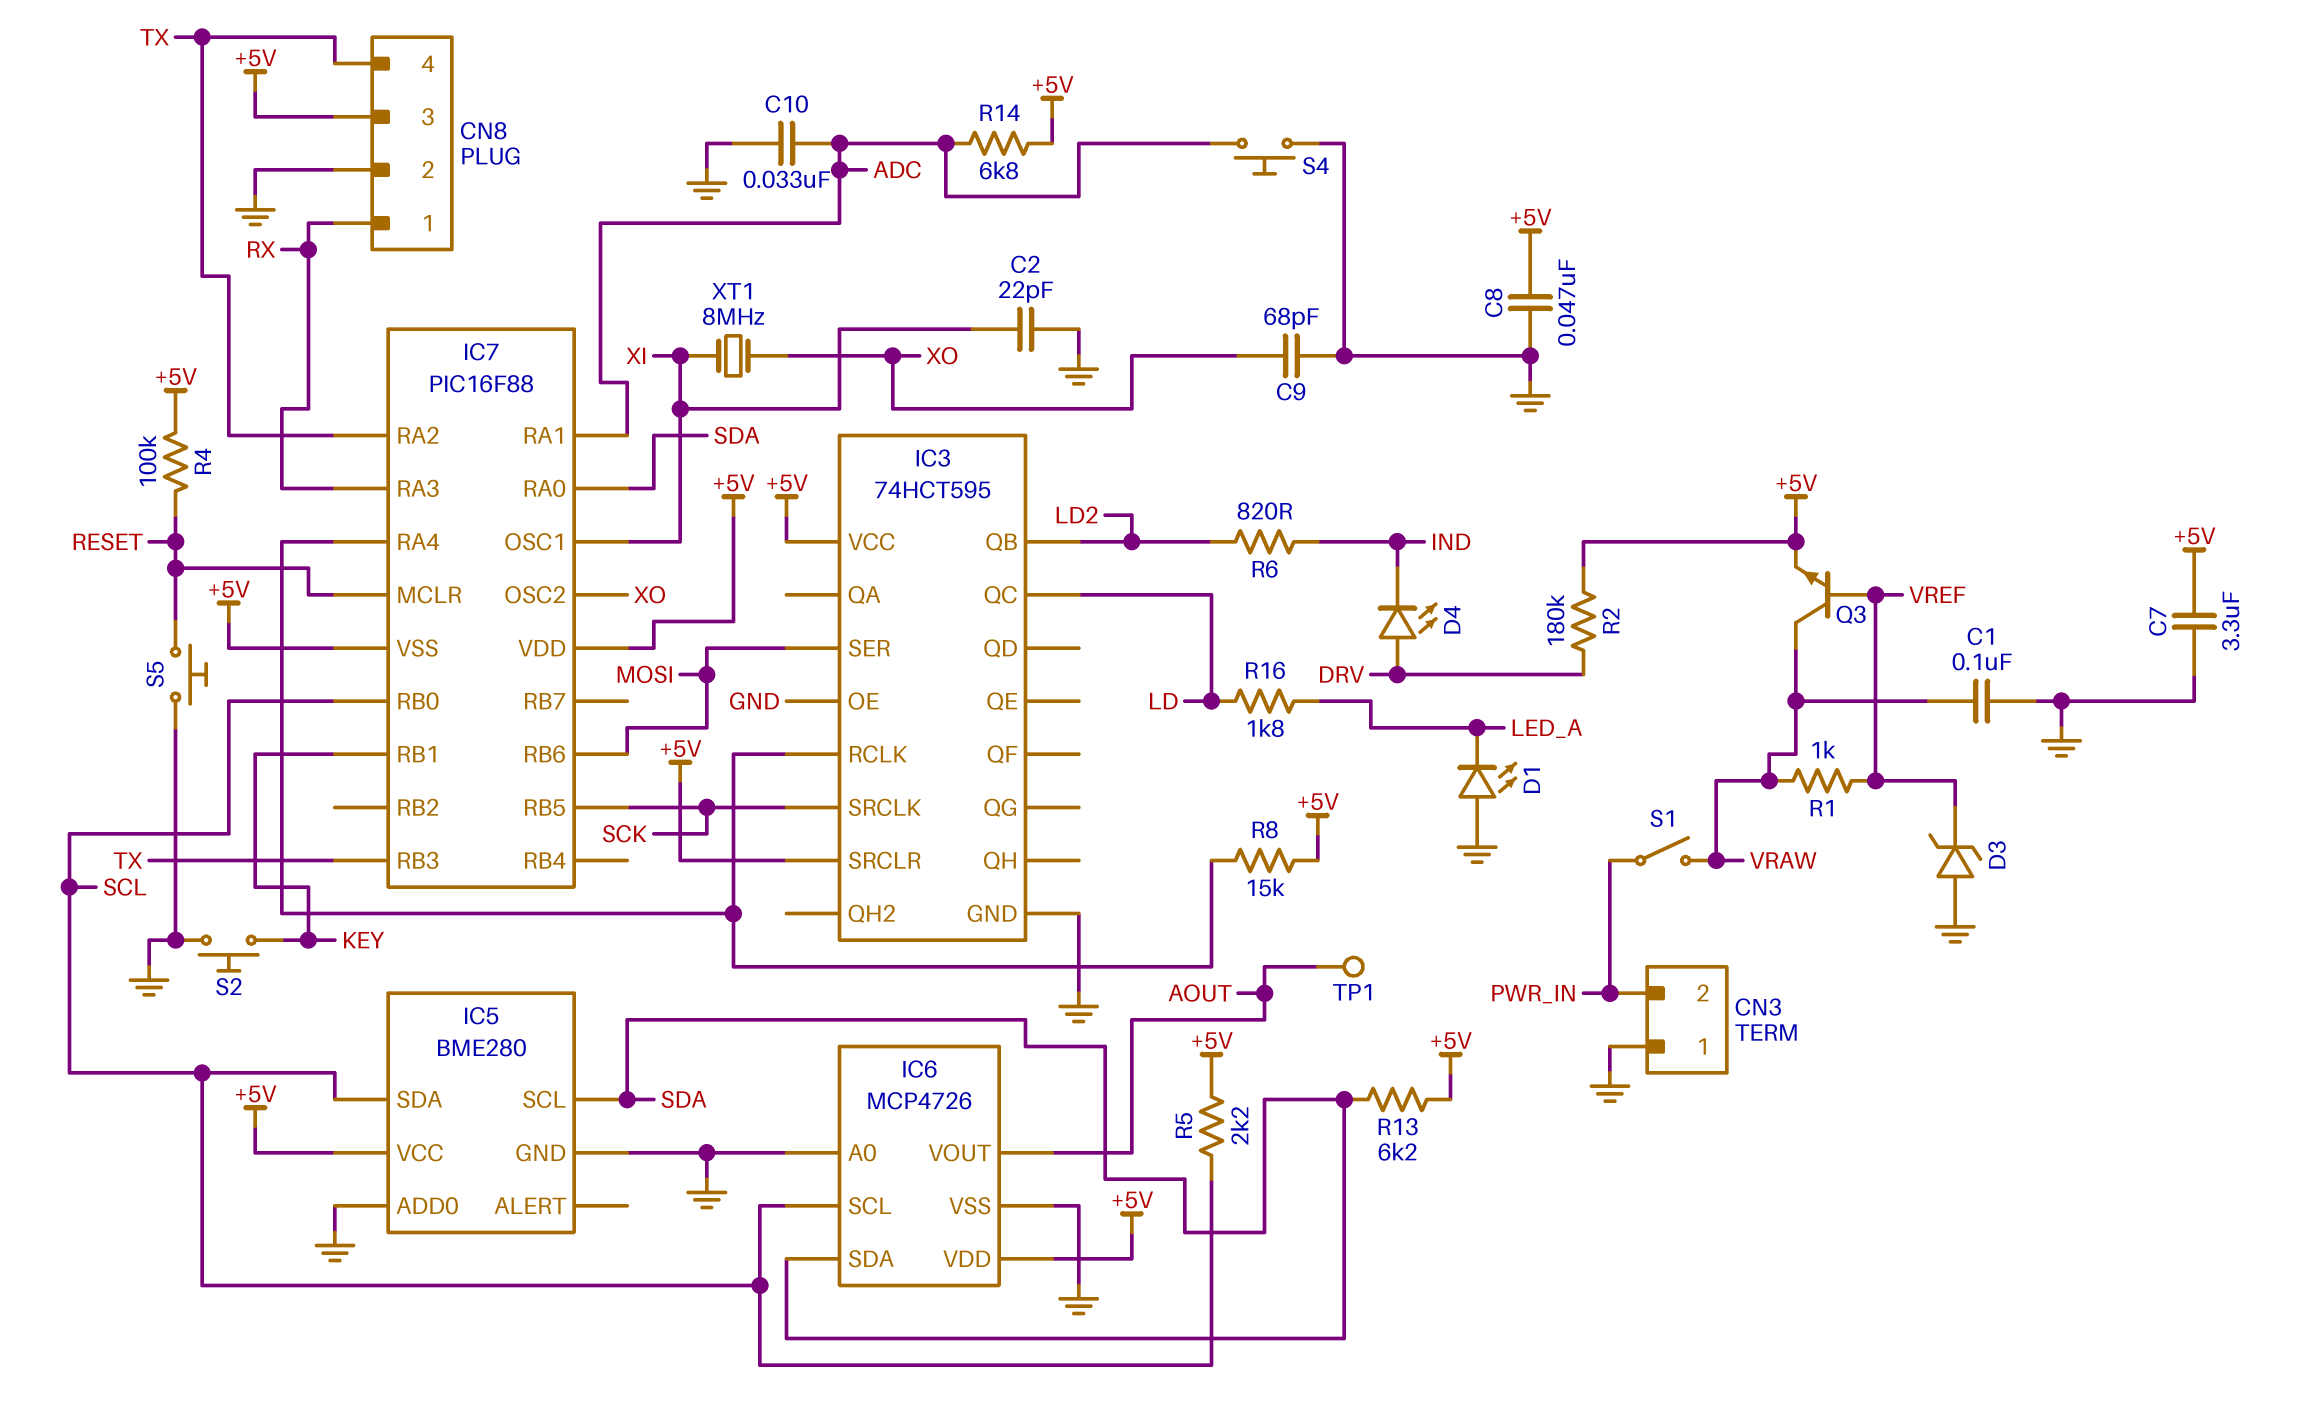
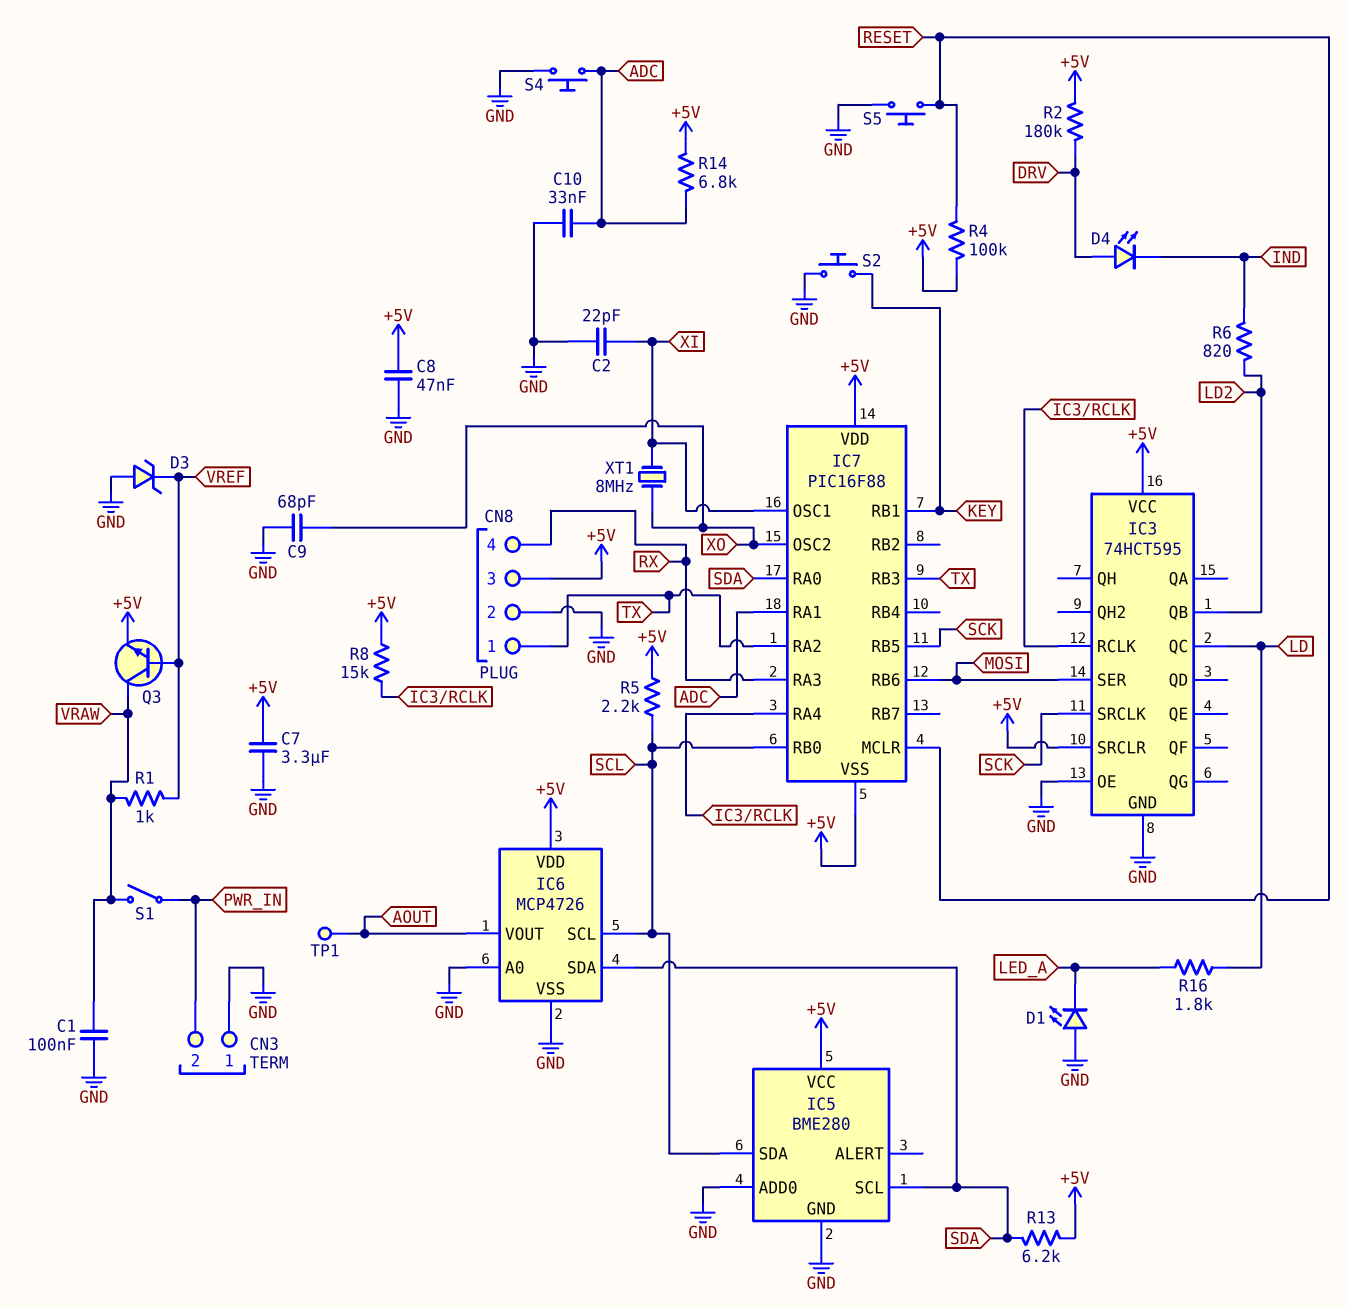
CN8 pin 1: RX -> TX
CN8 pin 4: TX -> RX

